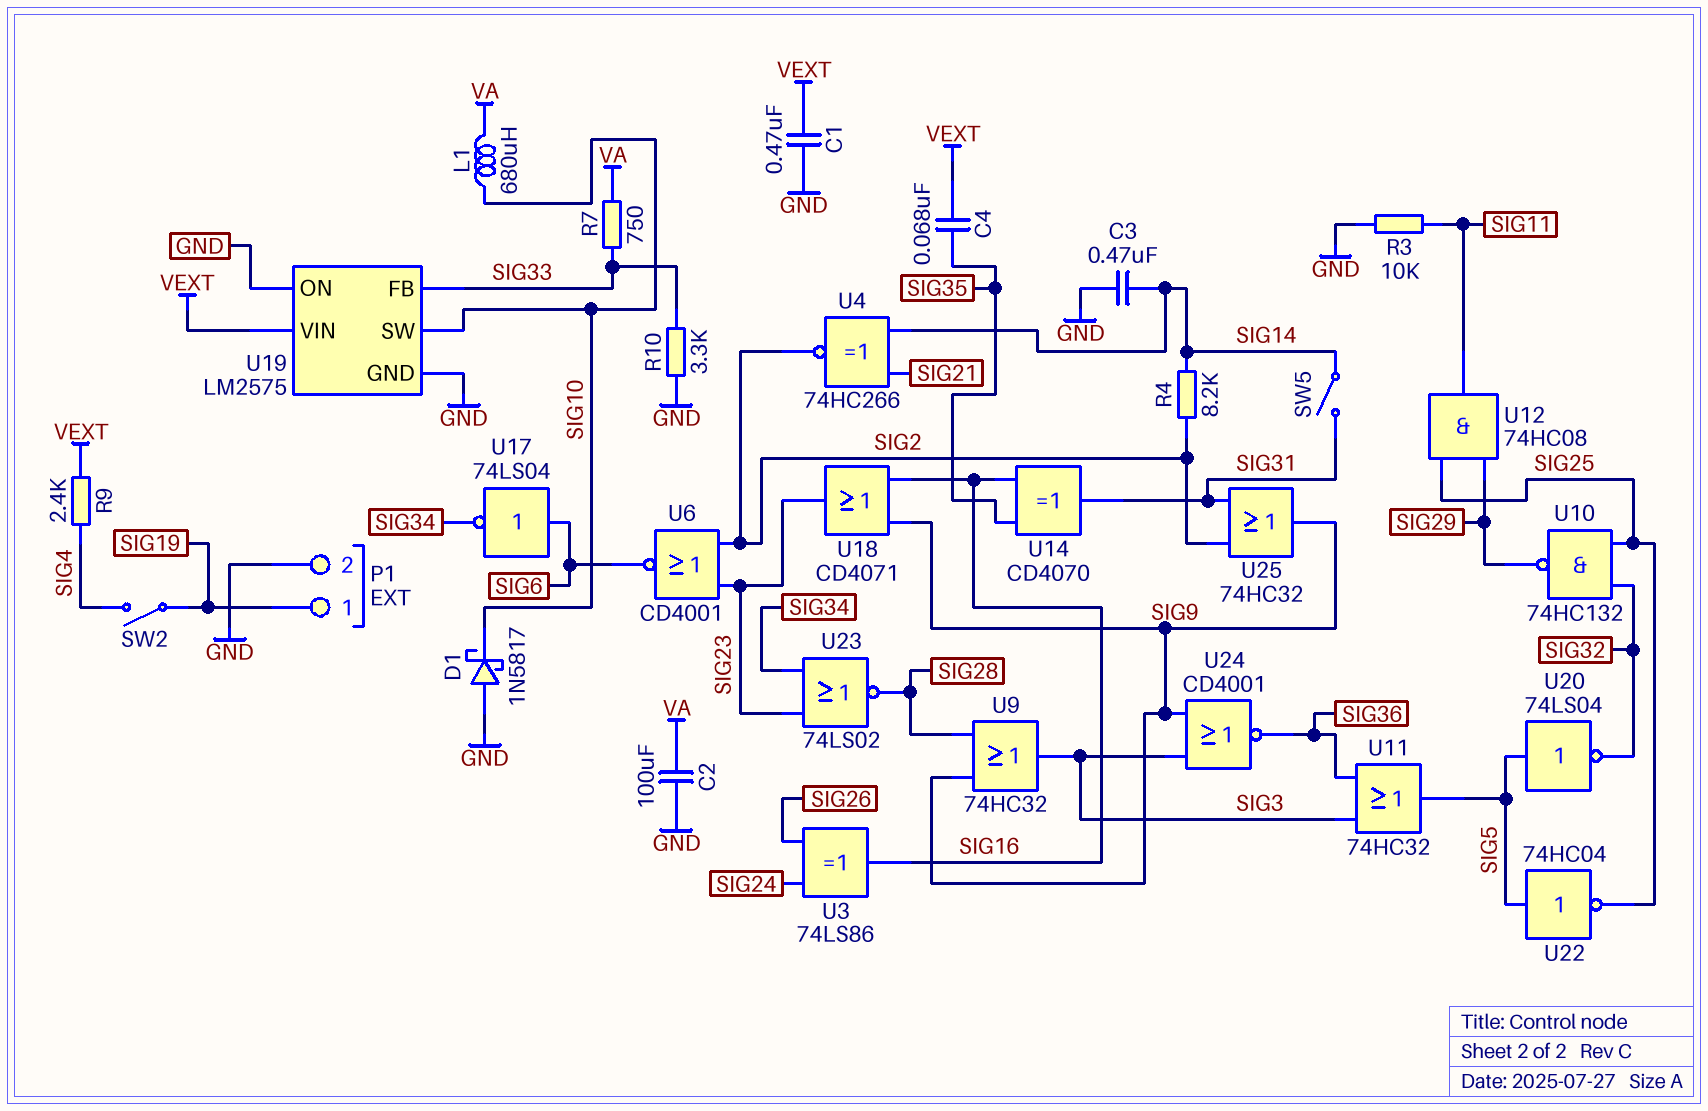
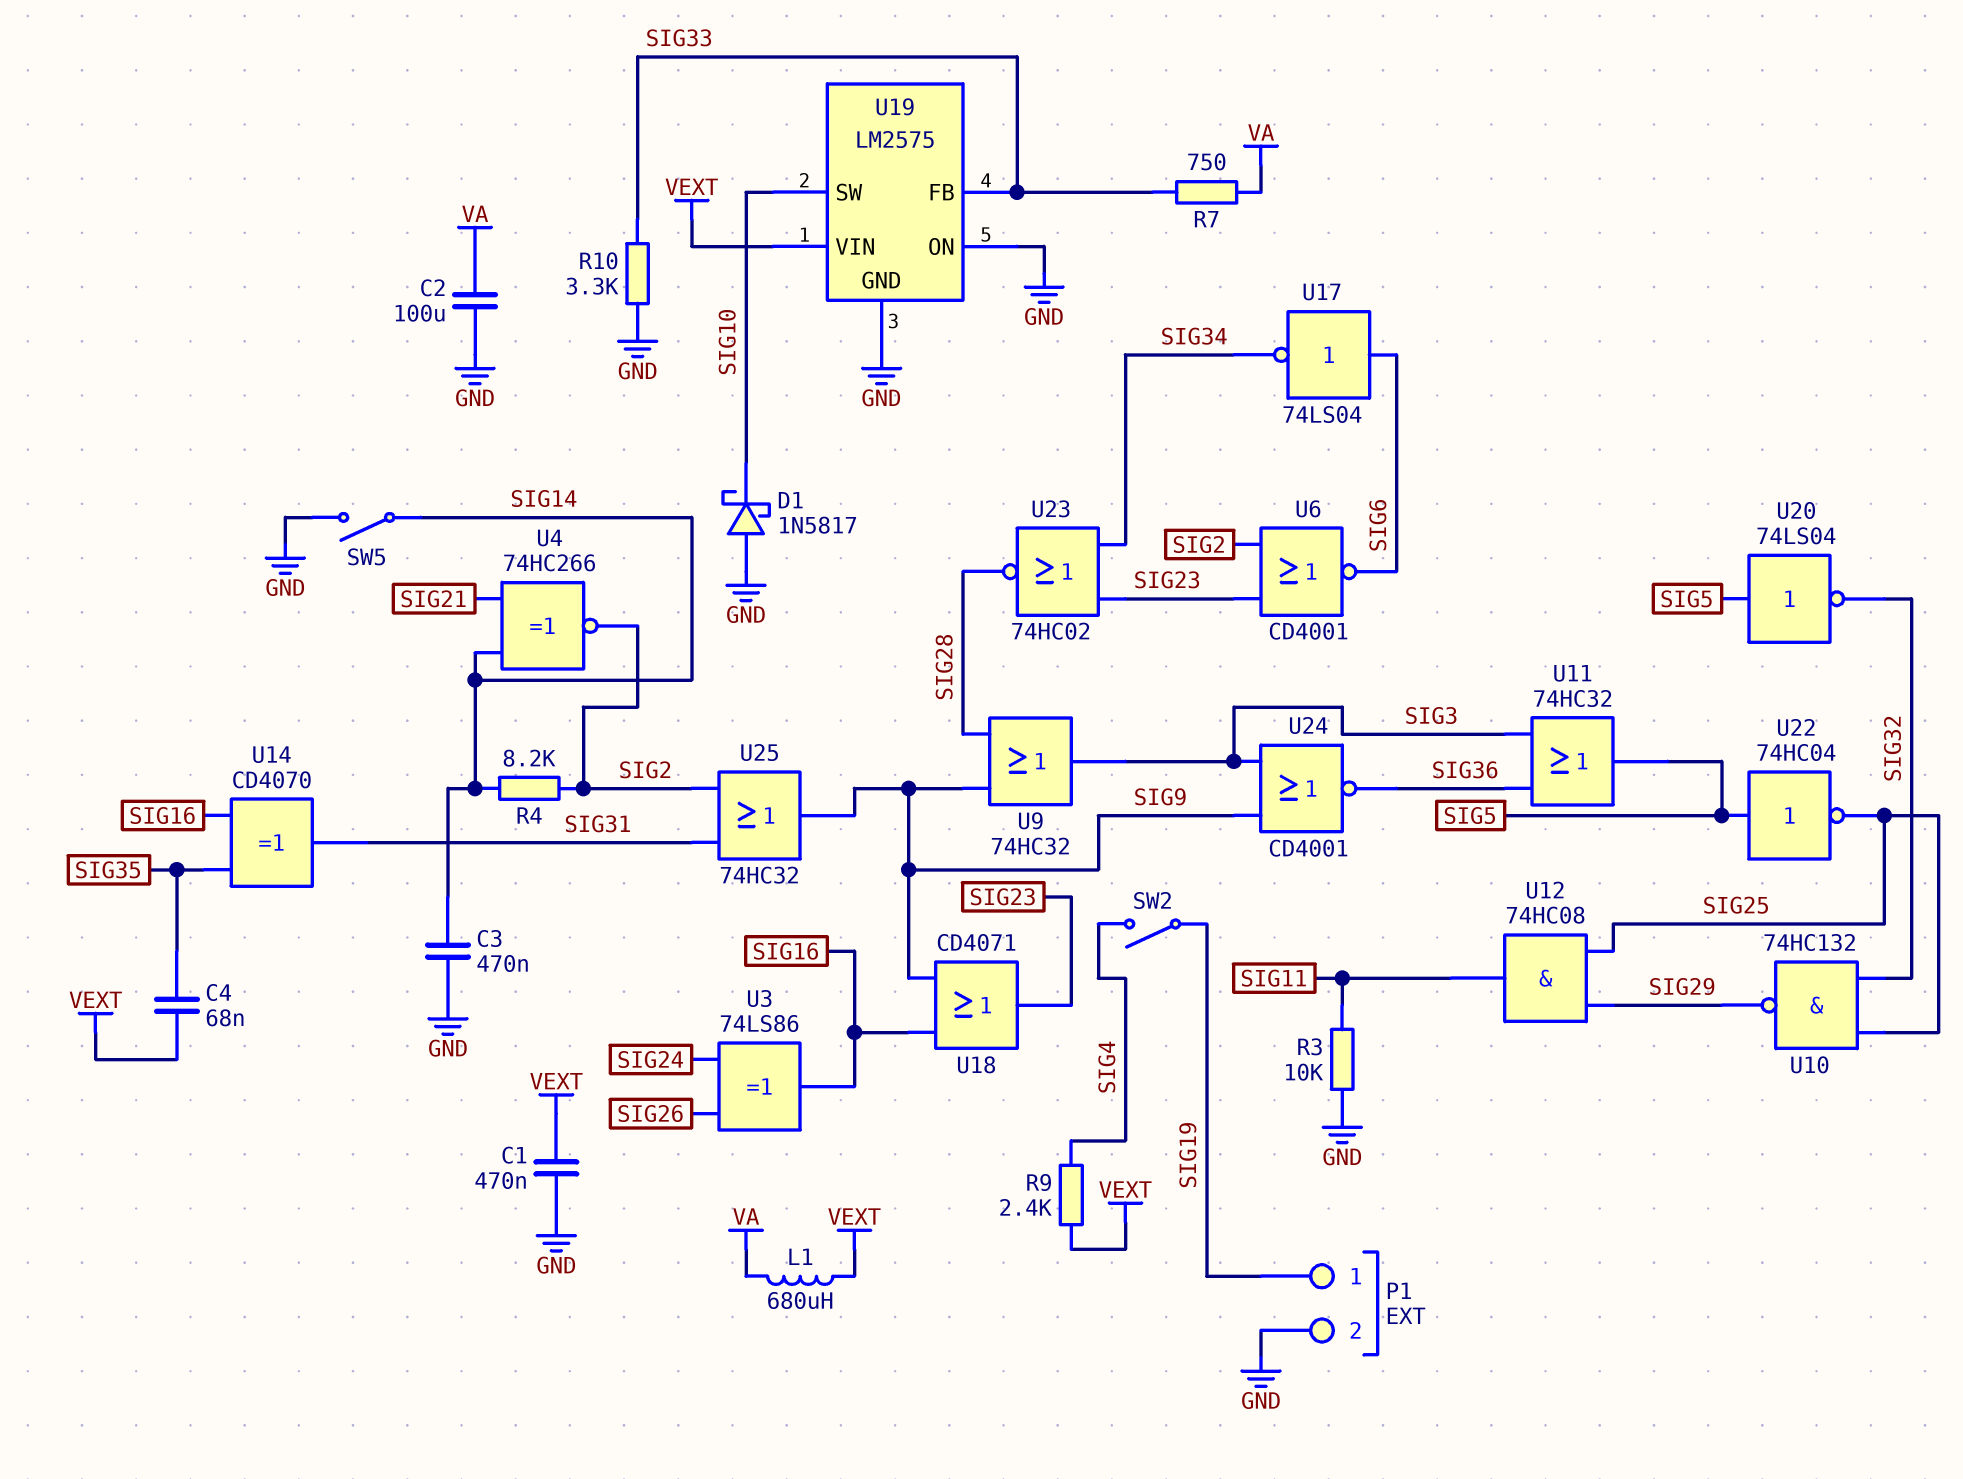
L1: 680uH (SIG10, VA) -> 680uH (VA, VEXT)
SW5: switch (SIG14, SIG31) -> switch (GND, SIG14)
U23: NOR 74LS02 (in SIG23, in SIG34, out SIG28) -> NOR 74HC02 (in SIG23, in SIG34, out SIG28)

